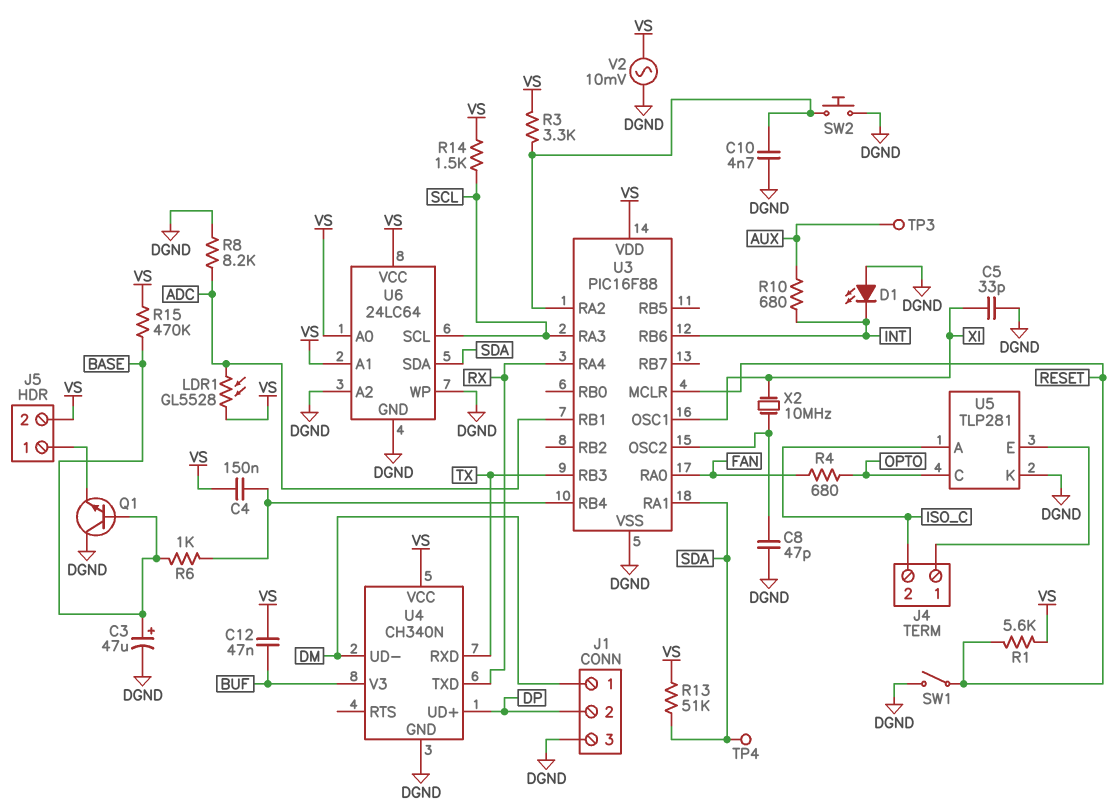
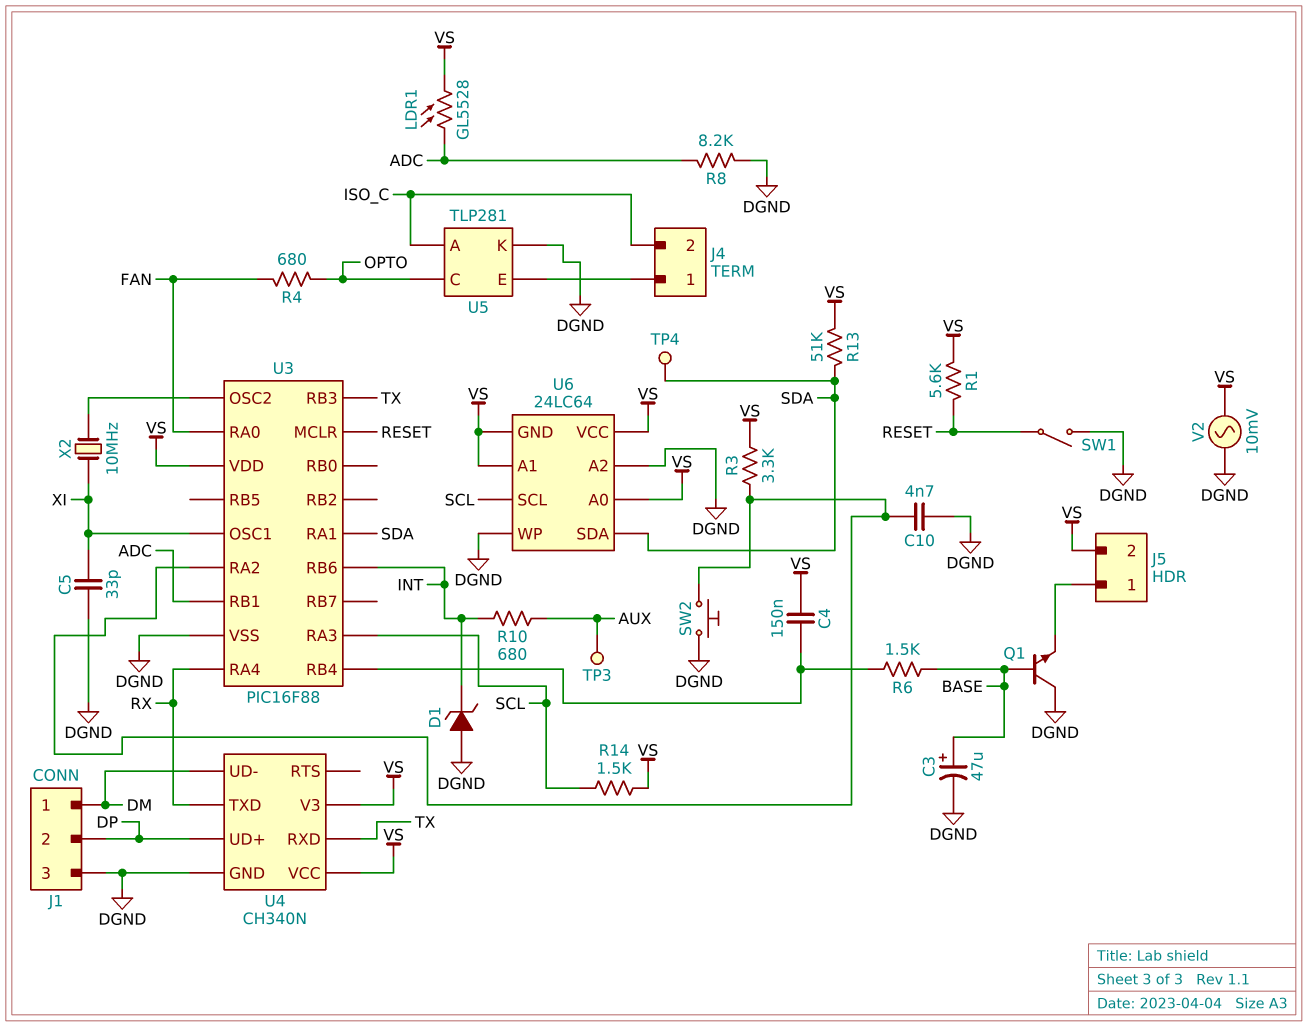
C8: 47pF (DGND, U3/OSC2) -> none
C12: 47nF (BUF, VS) -> none
D1: LED (A DGND, K INT) -> zener (A DGND, K INT)
R6: 1k (BASE, U3/RB4) -> 1.5k (BASE, U3/RB4)
R15: 470k (BASE, VS) -> none
U4 pin V3: BUF -> VS
U6 pin GND: DGND -> VS

